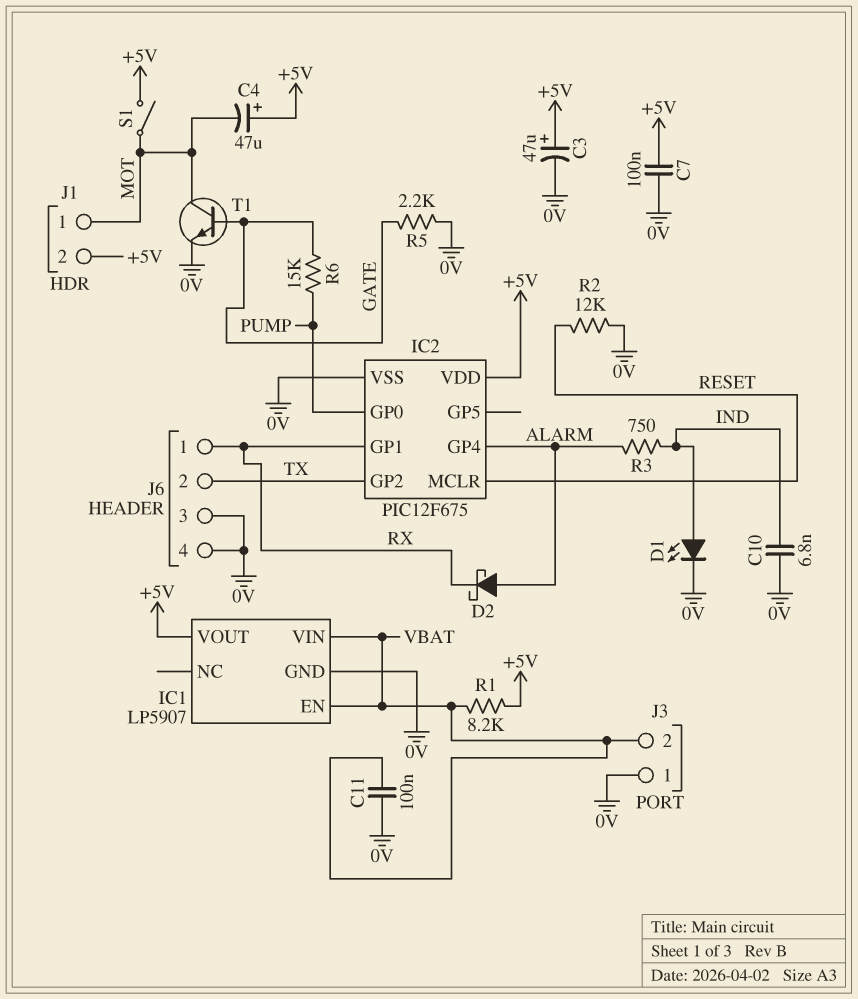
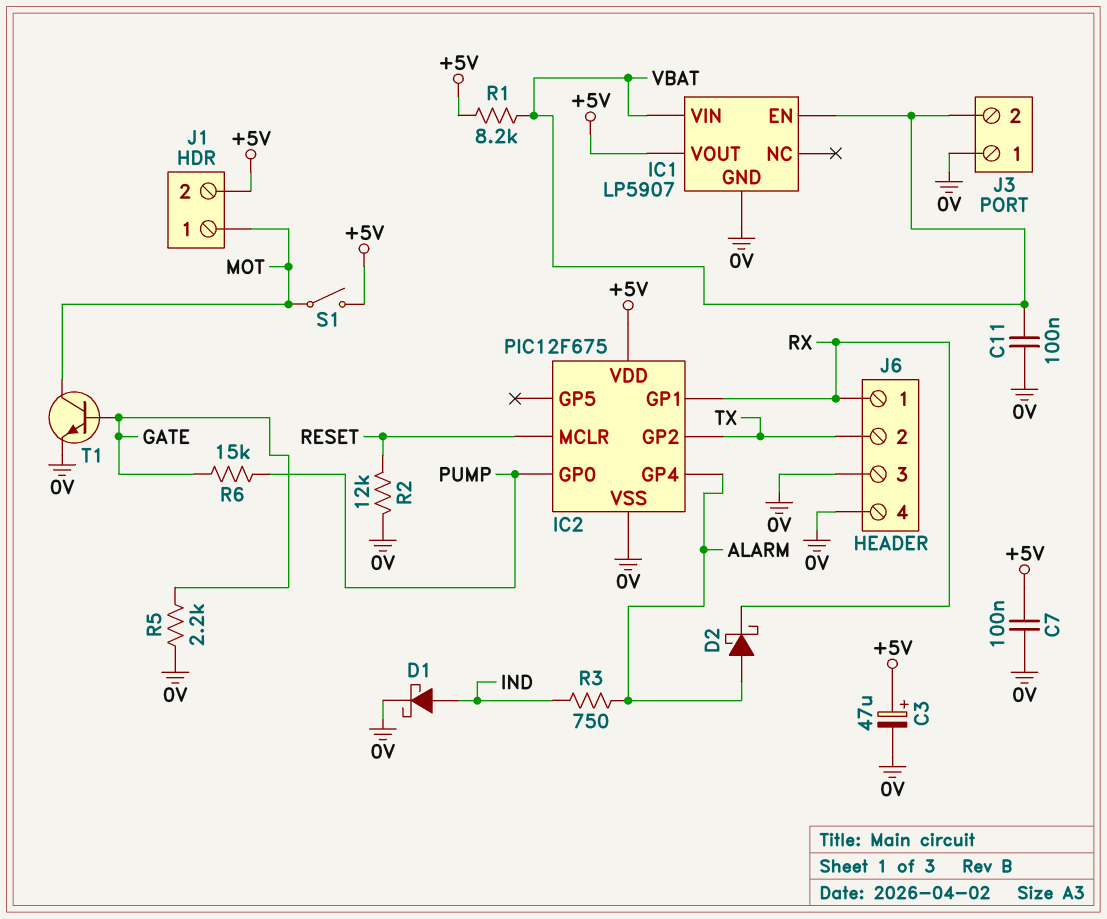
C4: 47uF (plus +5V, minus MOT) -> none
C10: 6.8nF (0V, IND) -> none
D1: LED (A IND, K 0V) -> schottky (A IND, K 0V)

